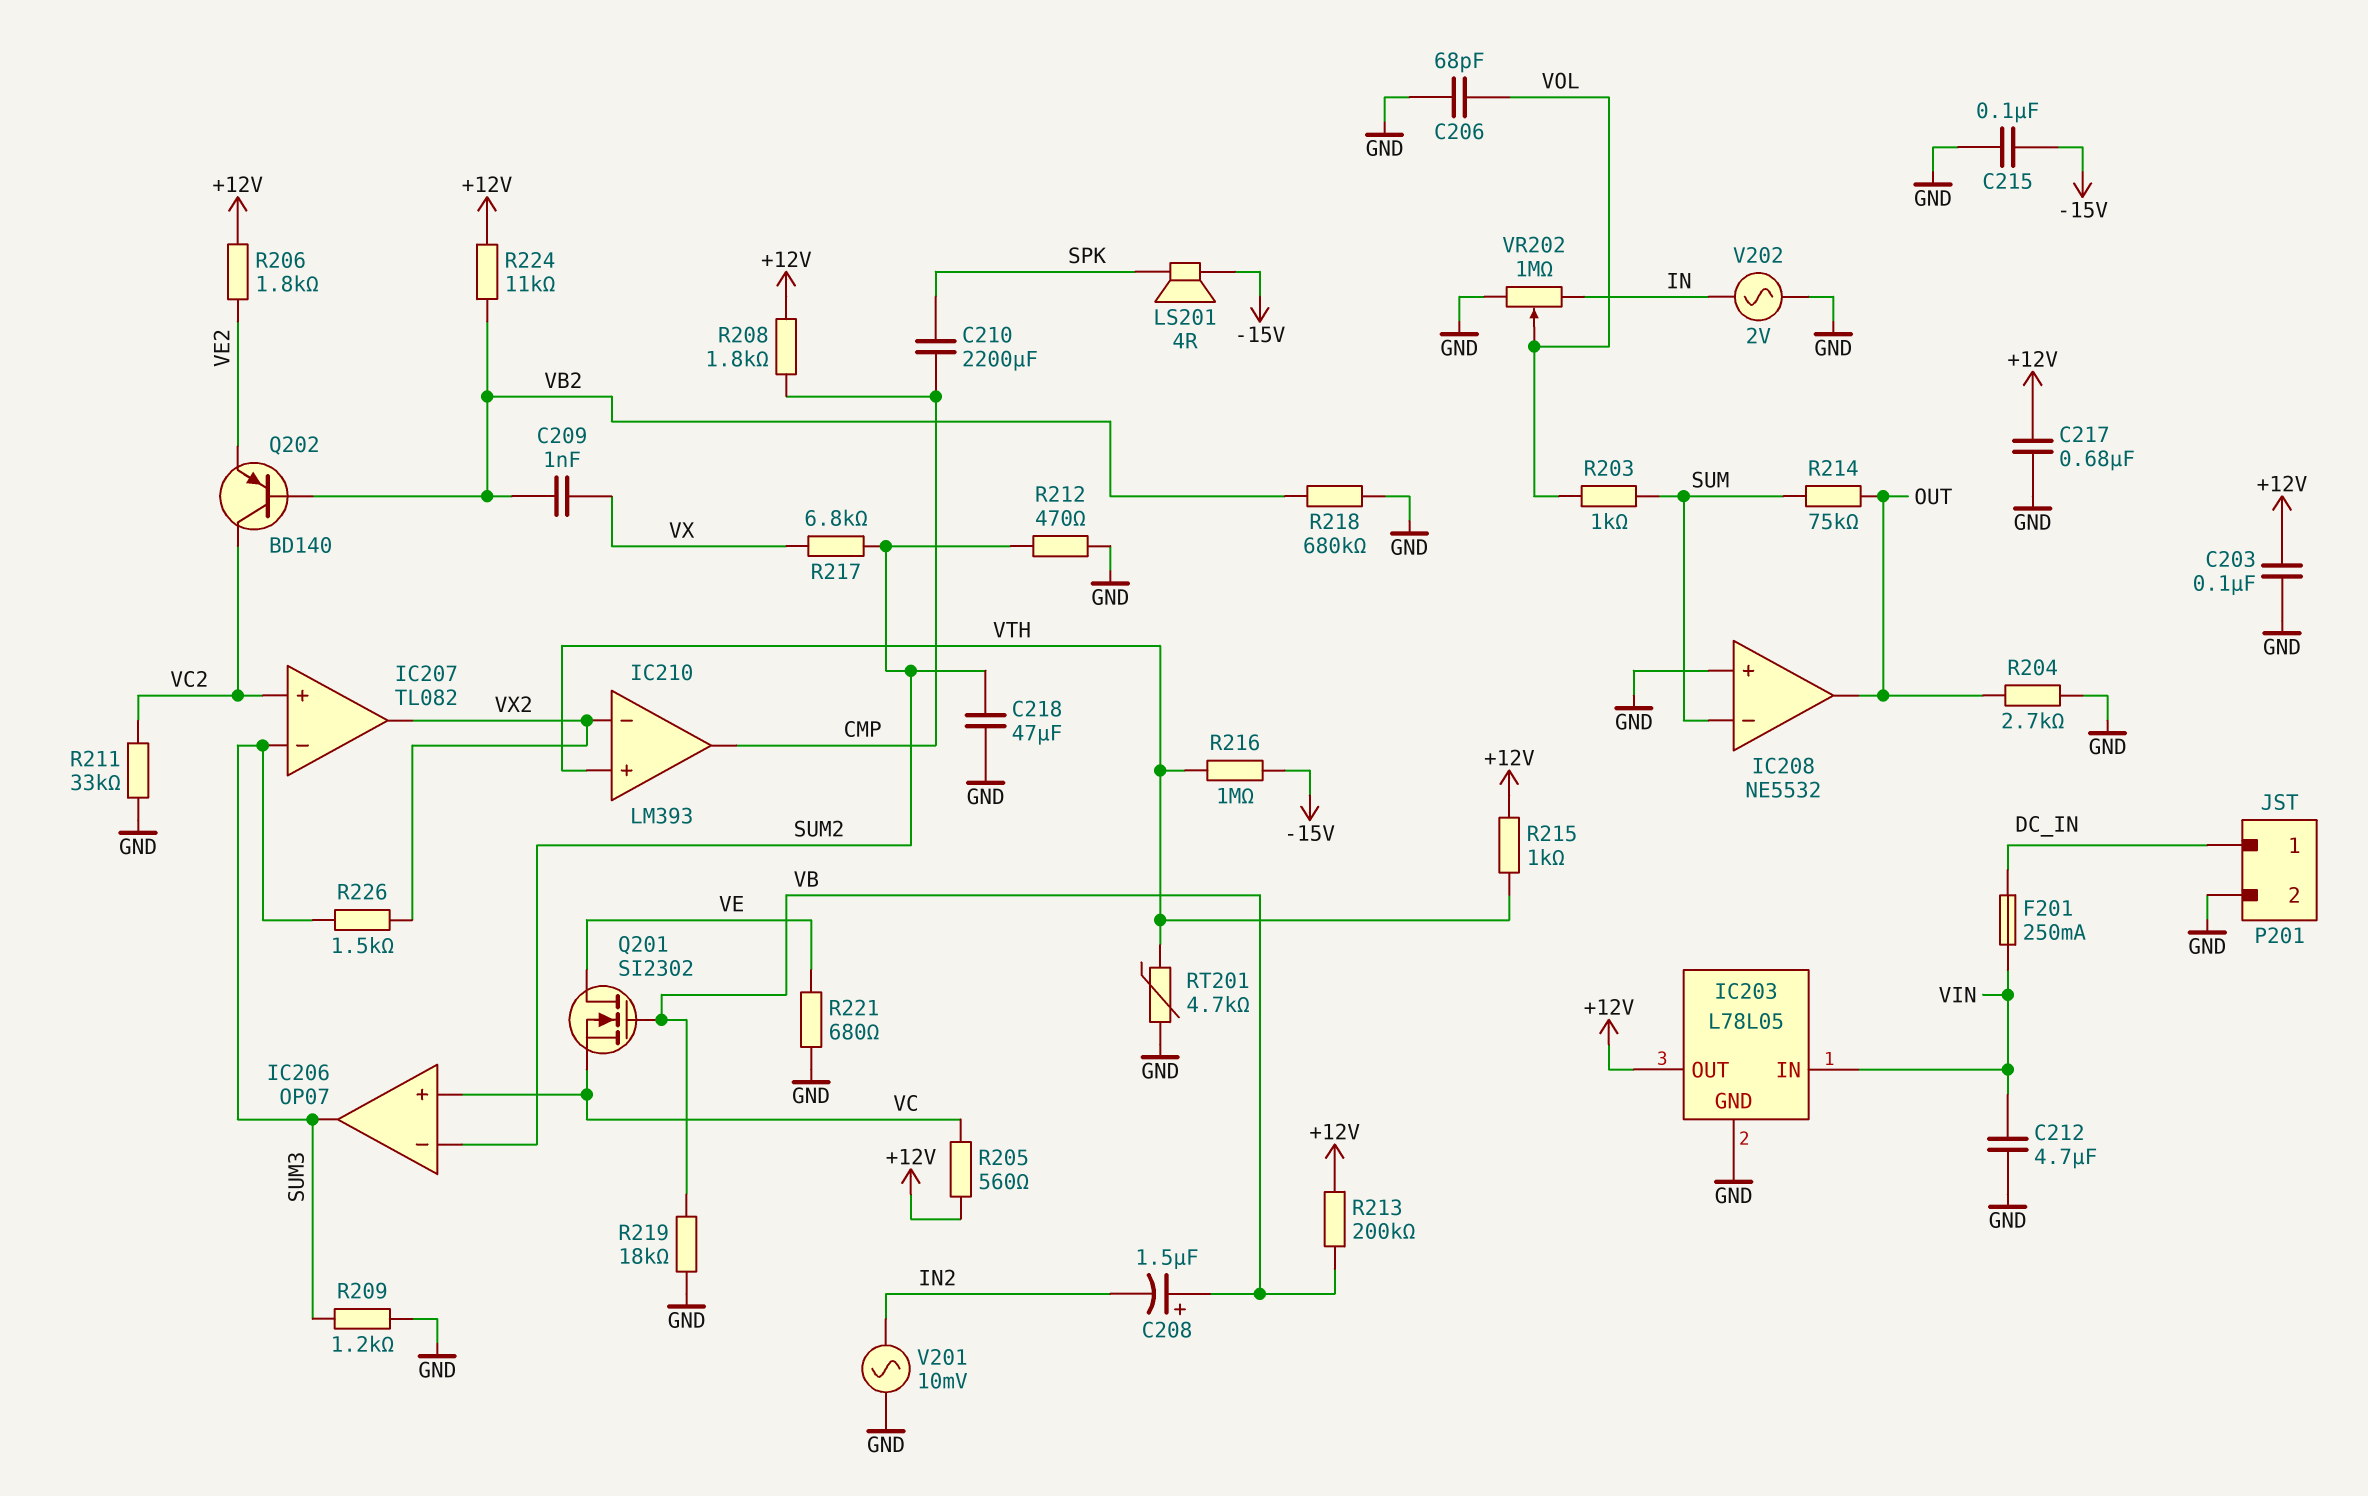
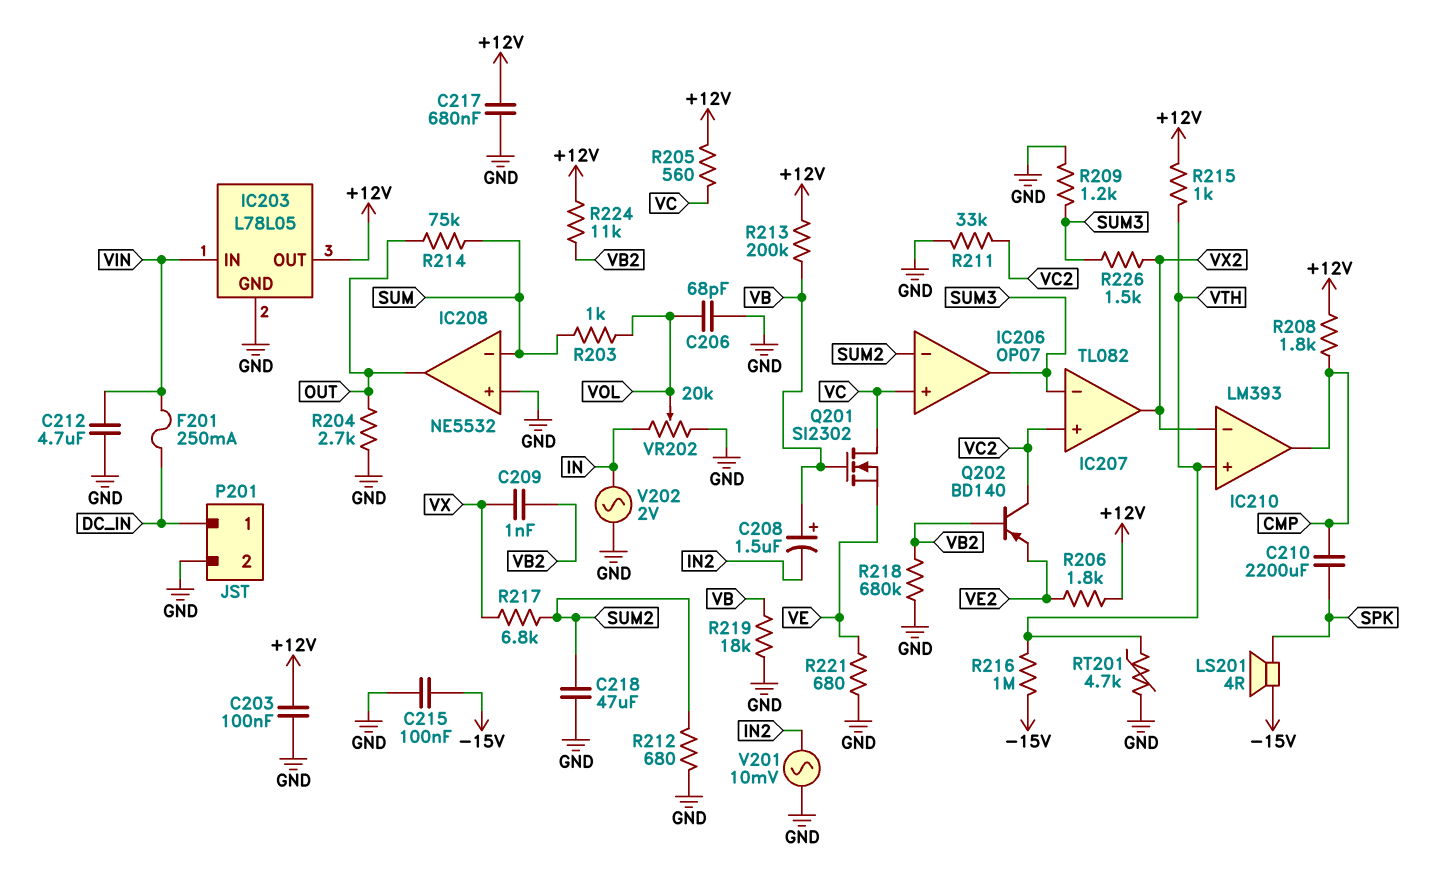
Q201: NMOS SI2302 (G VB, D VE, S VC) -> NMOS SI2302 (G VB, D VC, S VE)
R212: 470 (GND, SUM2) -> 680 (GND, SUM2)
VR202: 1M (GND, IN, wiper VOL) -> 20k (GND, IN, wiper VOL)

